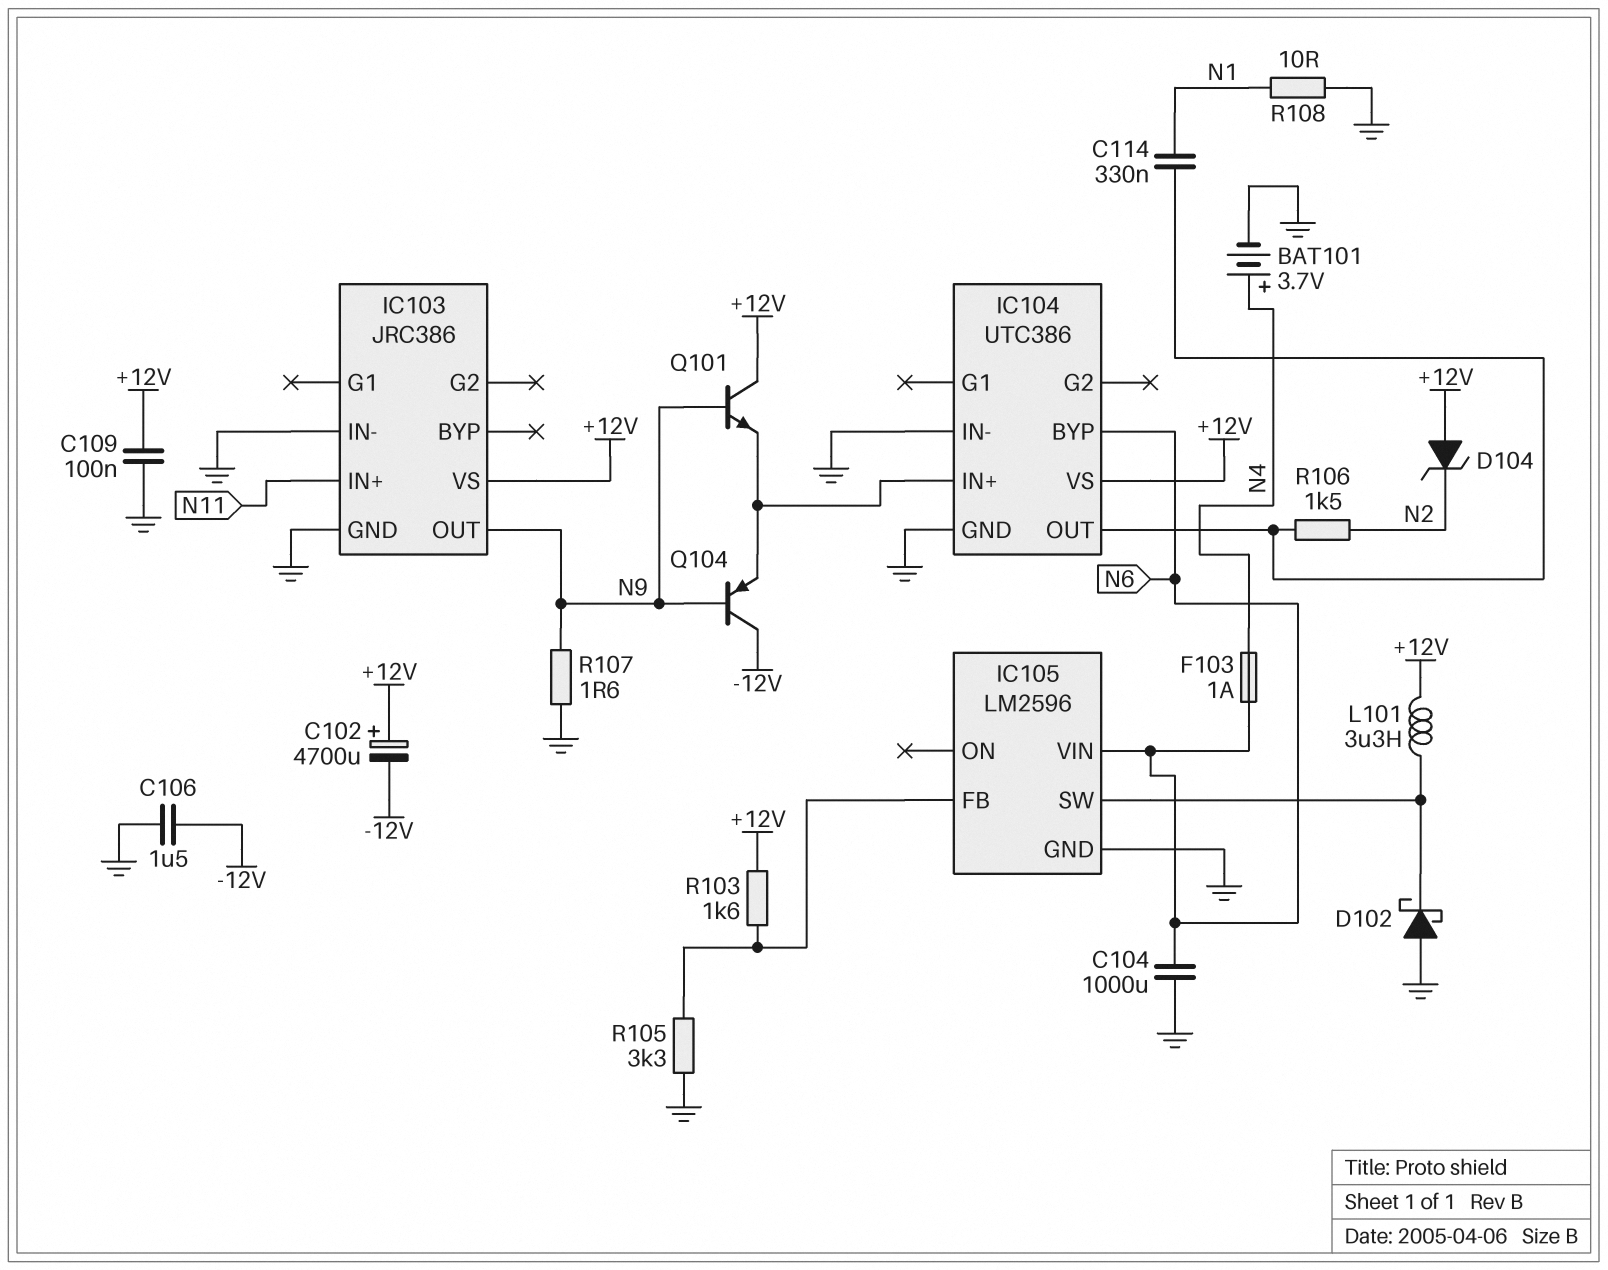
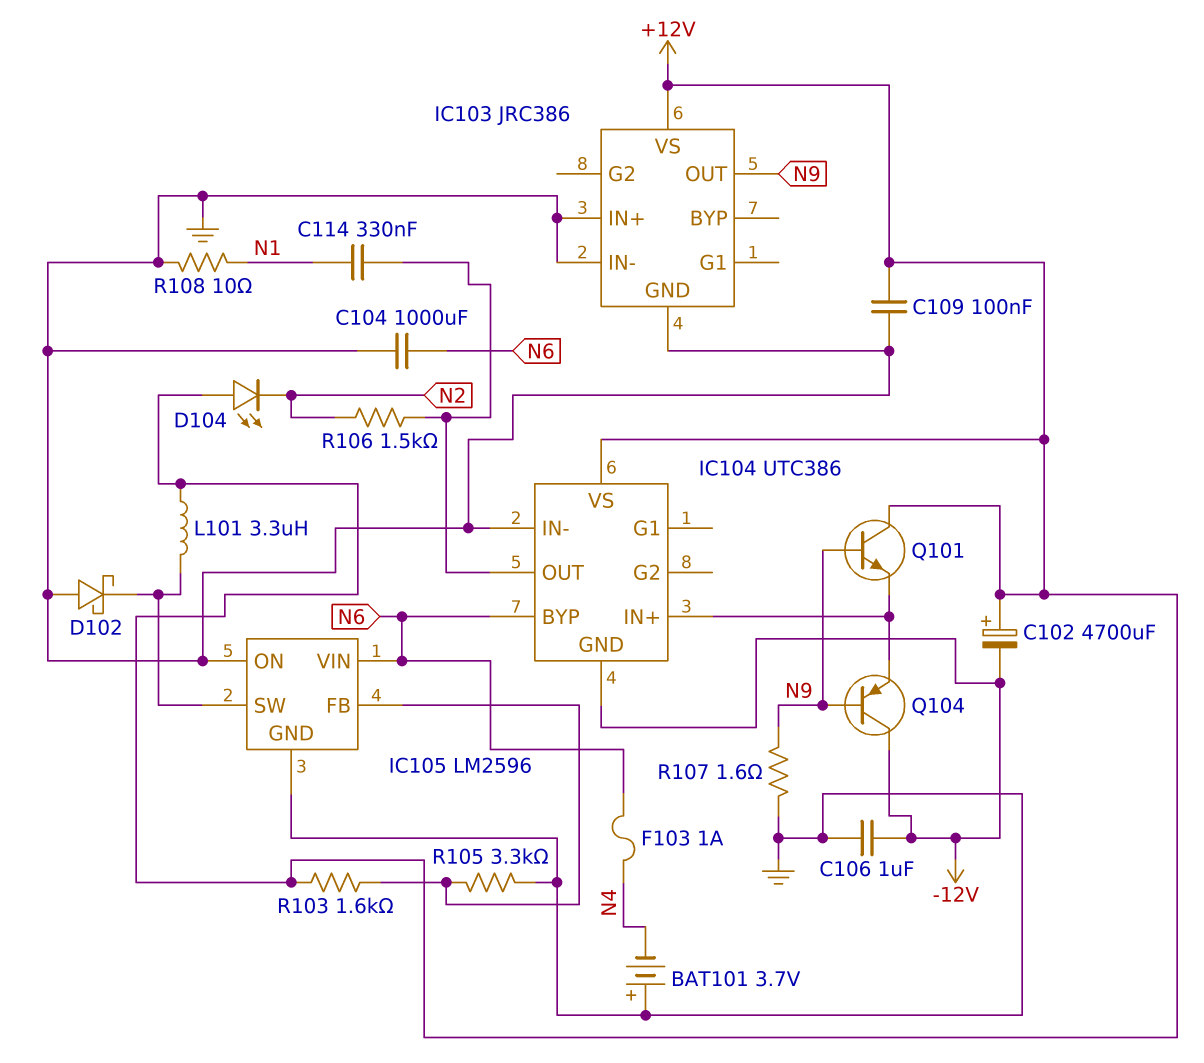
BAT101: 3.7V (plus N4, minus GND) -> 3.7V (plus GND, minus N4)
C106: 1.5uF (-12V, GND) -> 1uF (-12V, GND)
D104: zener (A +12V, K N2) -> LED (A +12V, K N2)
IC103 pin IN+: N11 -> GND
IC104 pin GND: GND -> -12V
IC105 pin ON: none -> GND

